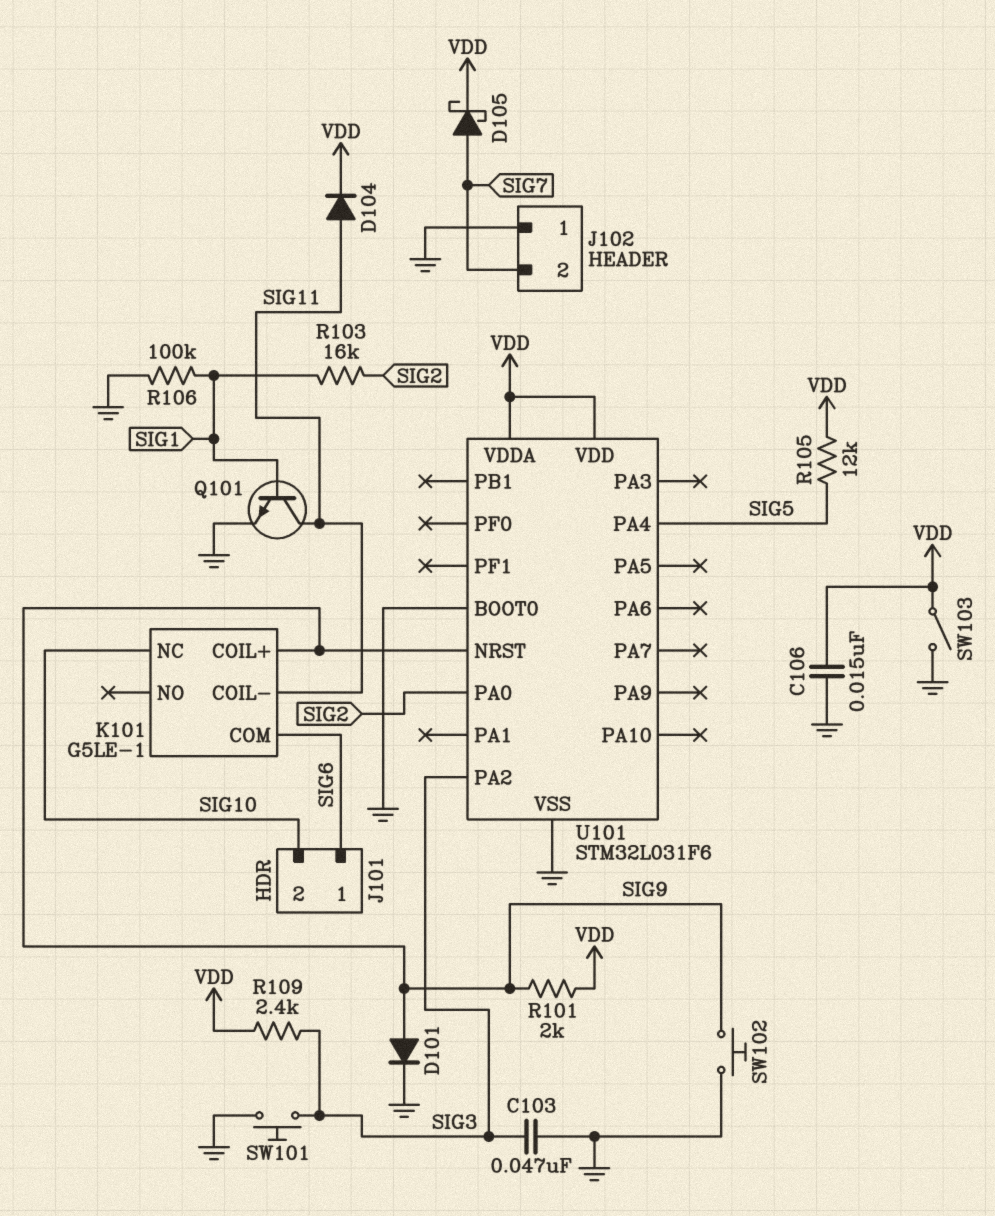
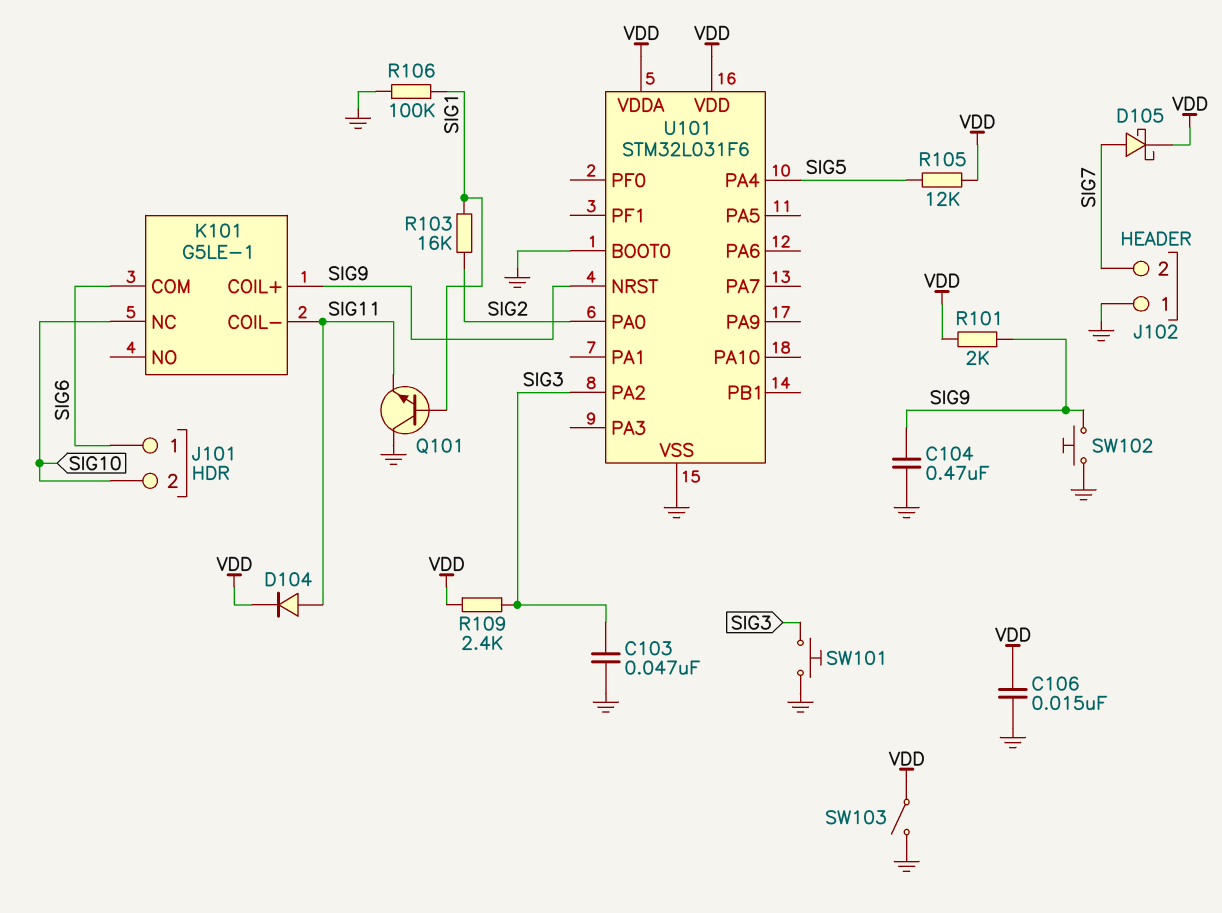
C104: none -> 470nF (GND, SIG9)
D101: diode (A SIG9, K GND) -> none
Q101: NPN (B SIG1, C SIG11, E GND) -> NPN (B SIG1, C GND, E SIG11)

